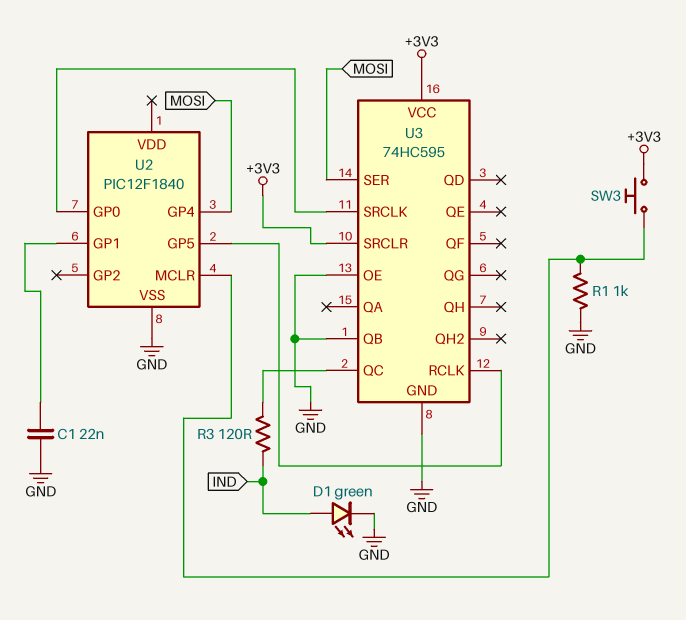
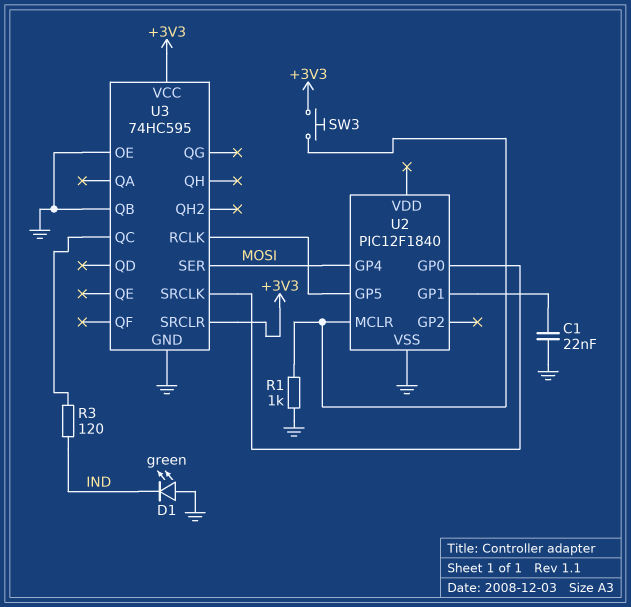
D1: LED green (A IND, K GND) -> LED green (A GND, K IND)

